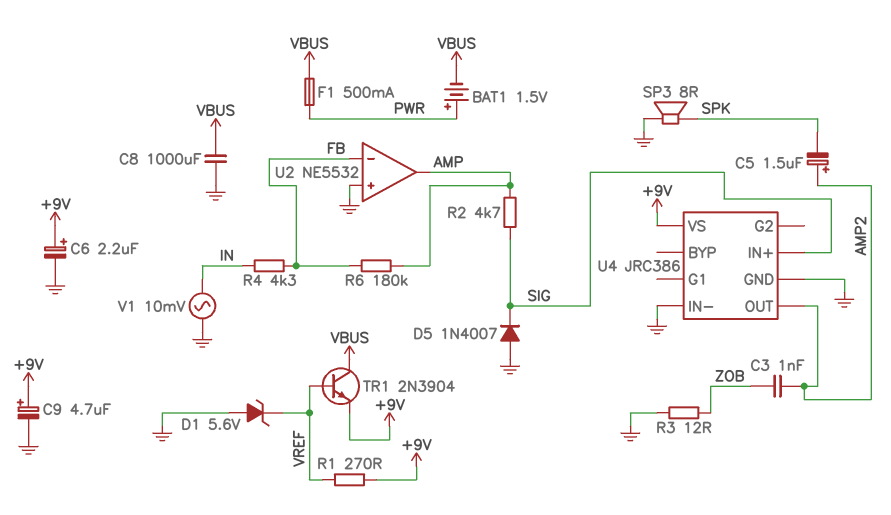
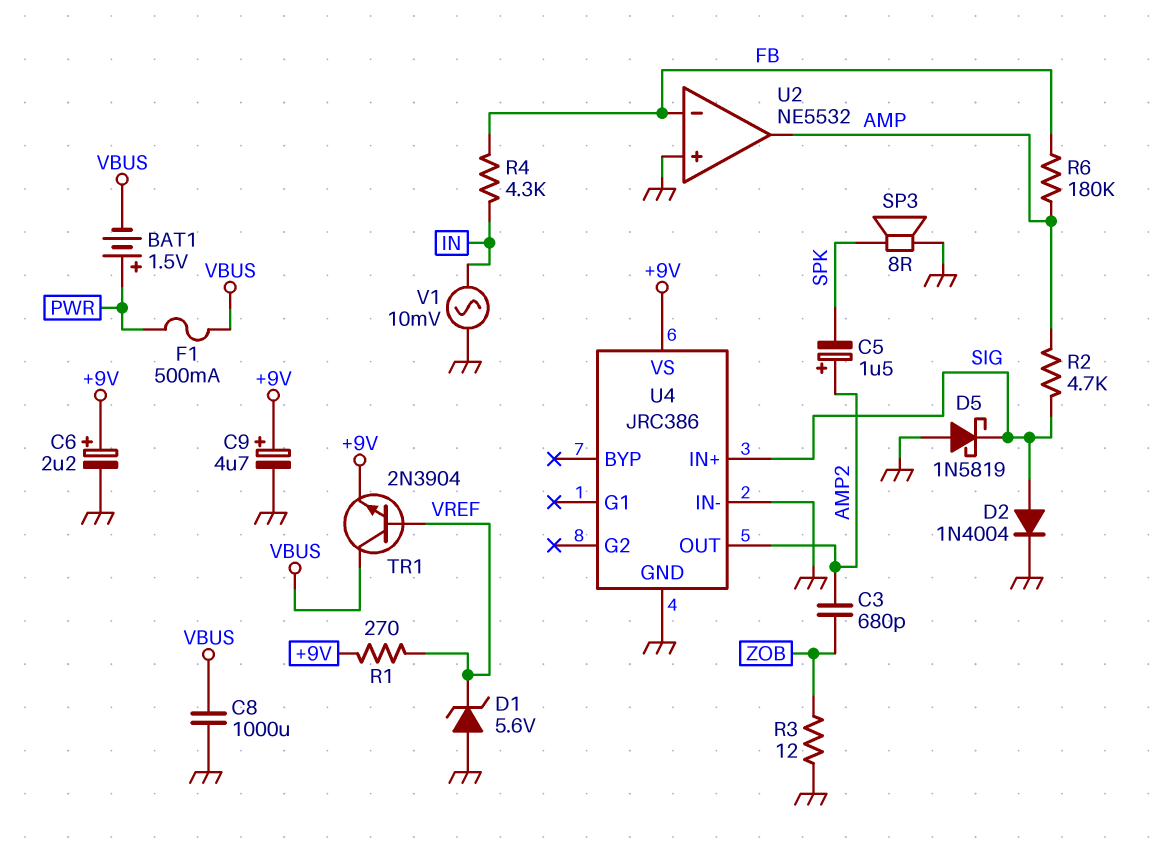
C3: 1nF (AMP2, ZOB) -> 680pF (AMP2, ZOB)
D2: none -> diode 1N4004 (A SIG, K GND)
D5: diode 1N4007 (A GND, K SIG) -> schottky 1N5819 (A GND, K SIG)

